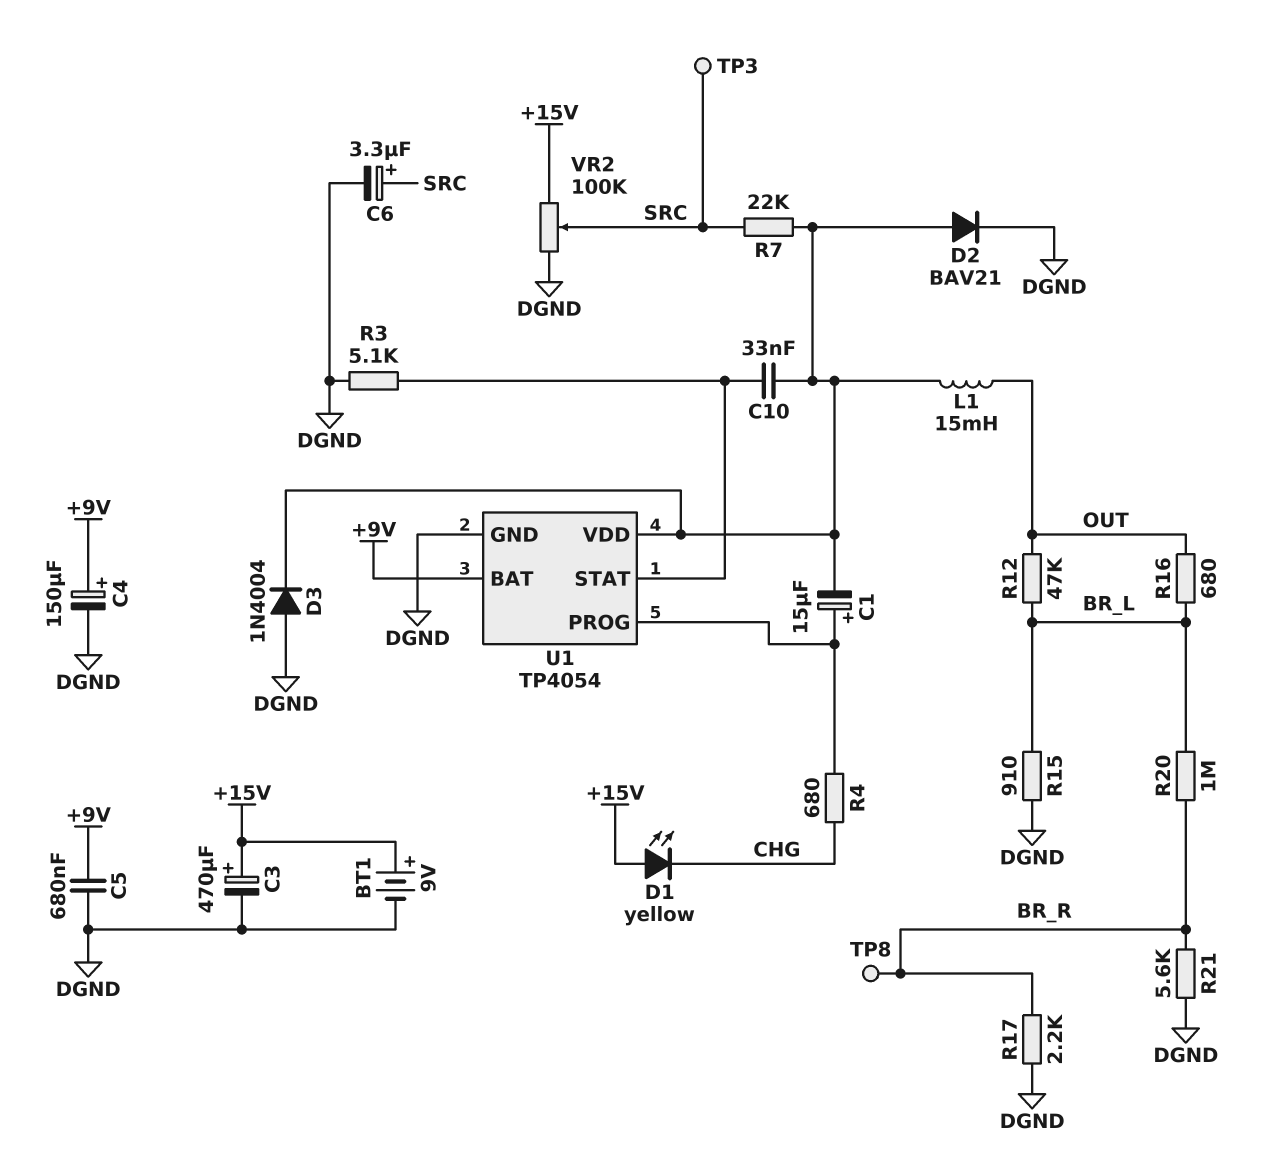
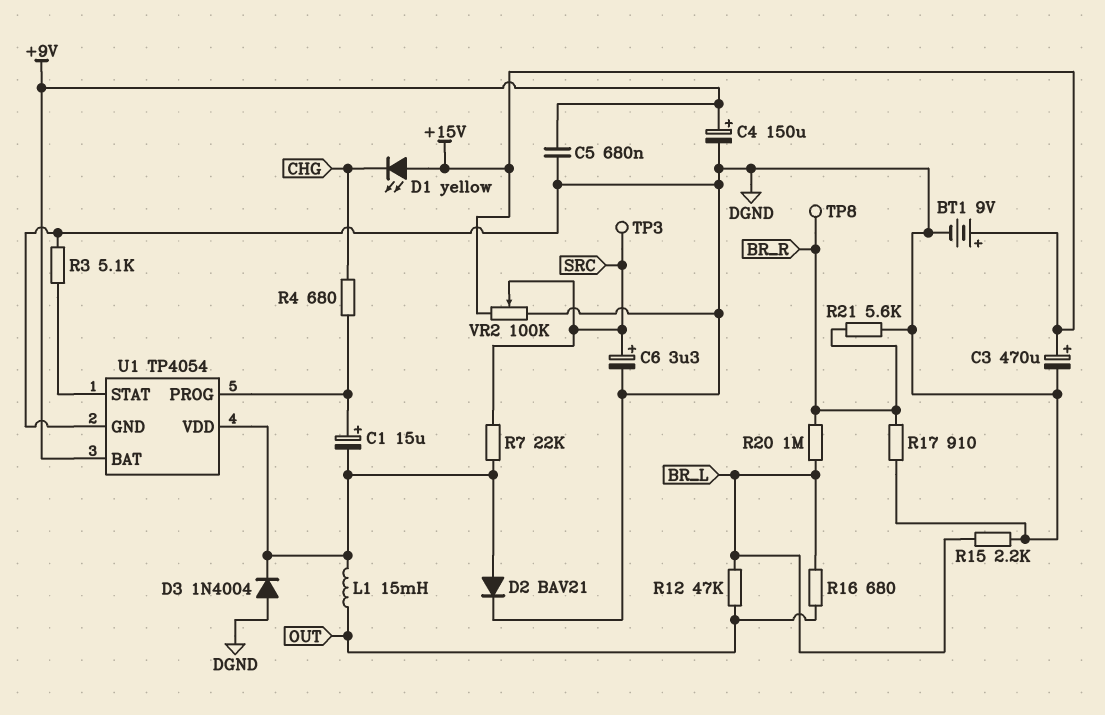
C10: 33nF (U1/STAT, U1/VDD) -> none
R15: 910 (BR_L, DGND) -> 2.2k (BR_L, DGND)
R17: 2.2k (BR_R, DGND) -> 910 (BR_R, DGND)

